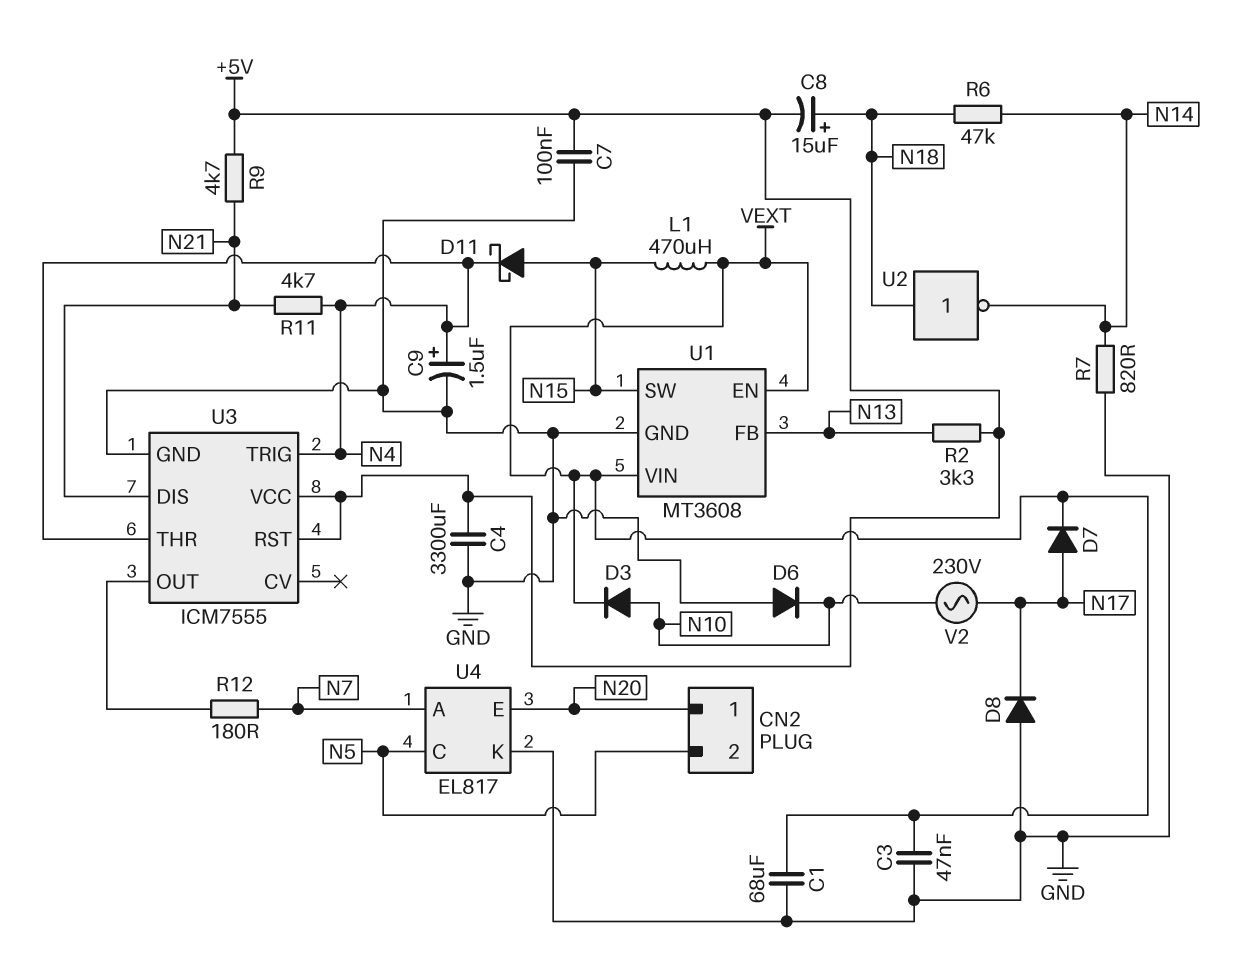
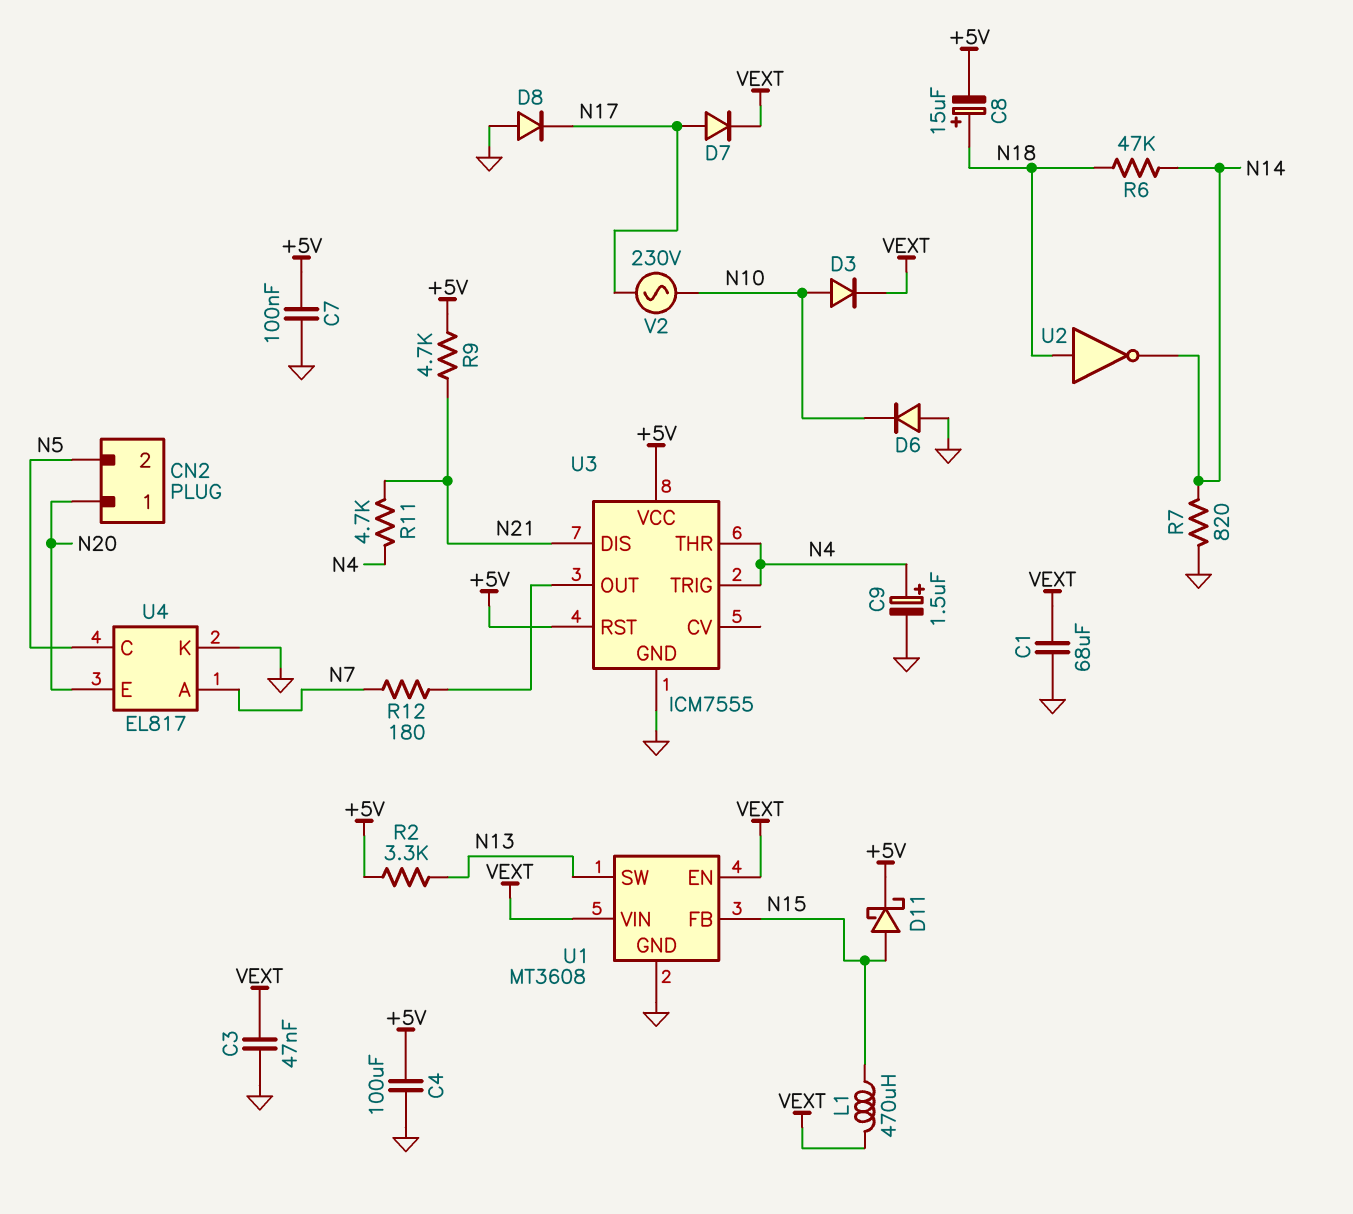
C4: 3300uF (+5V, GND) -> 100uF (+5V, GND)
D11: schottky (A N15, K N4) -> schottky (A N15, K +5V)
U1 pin FB: N13 -> N15
U1 pin SW: N15 -> N13

